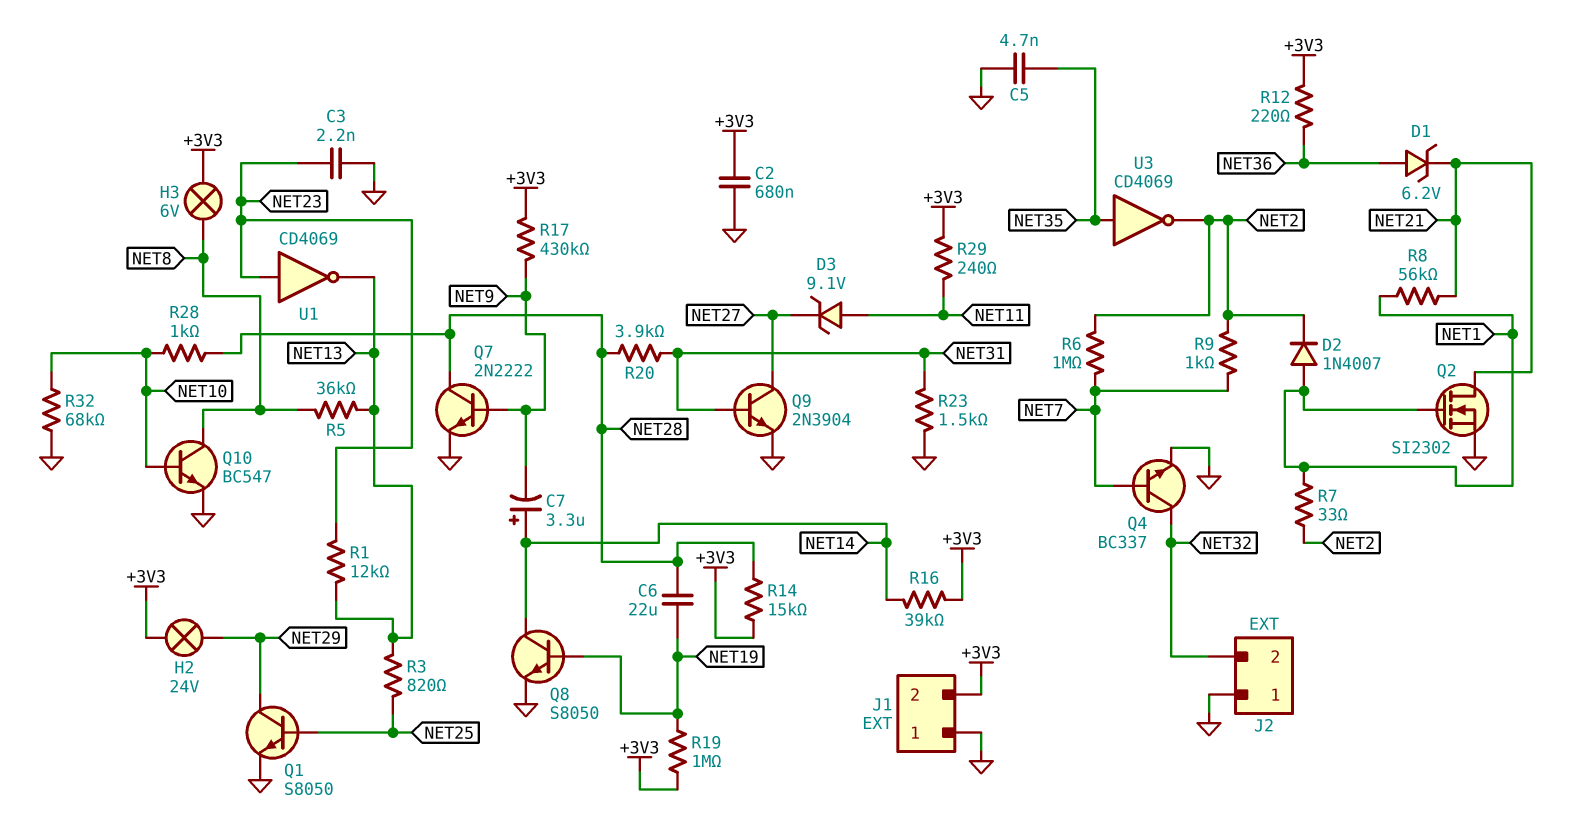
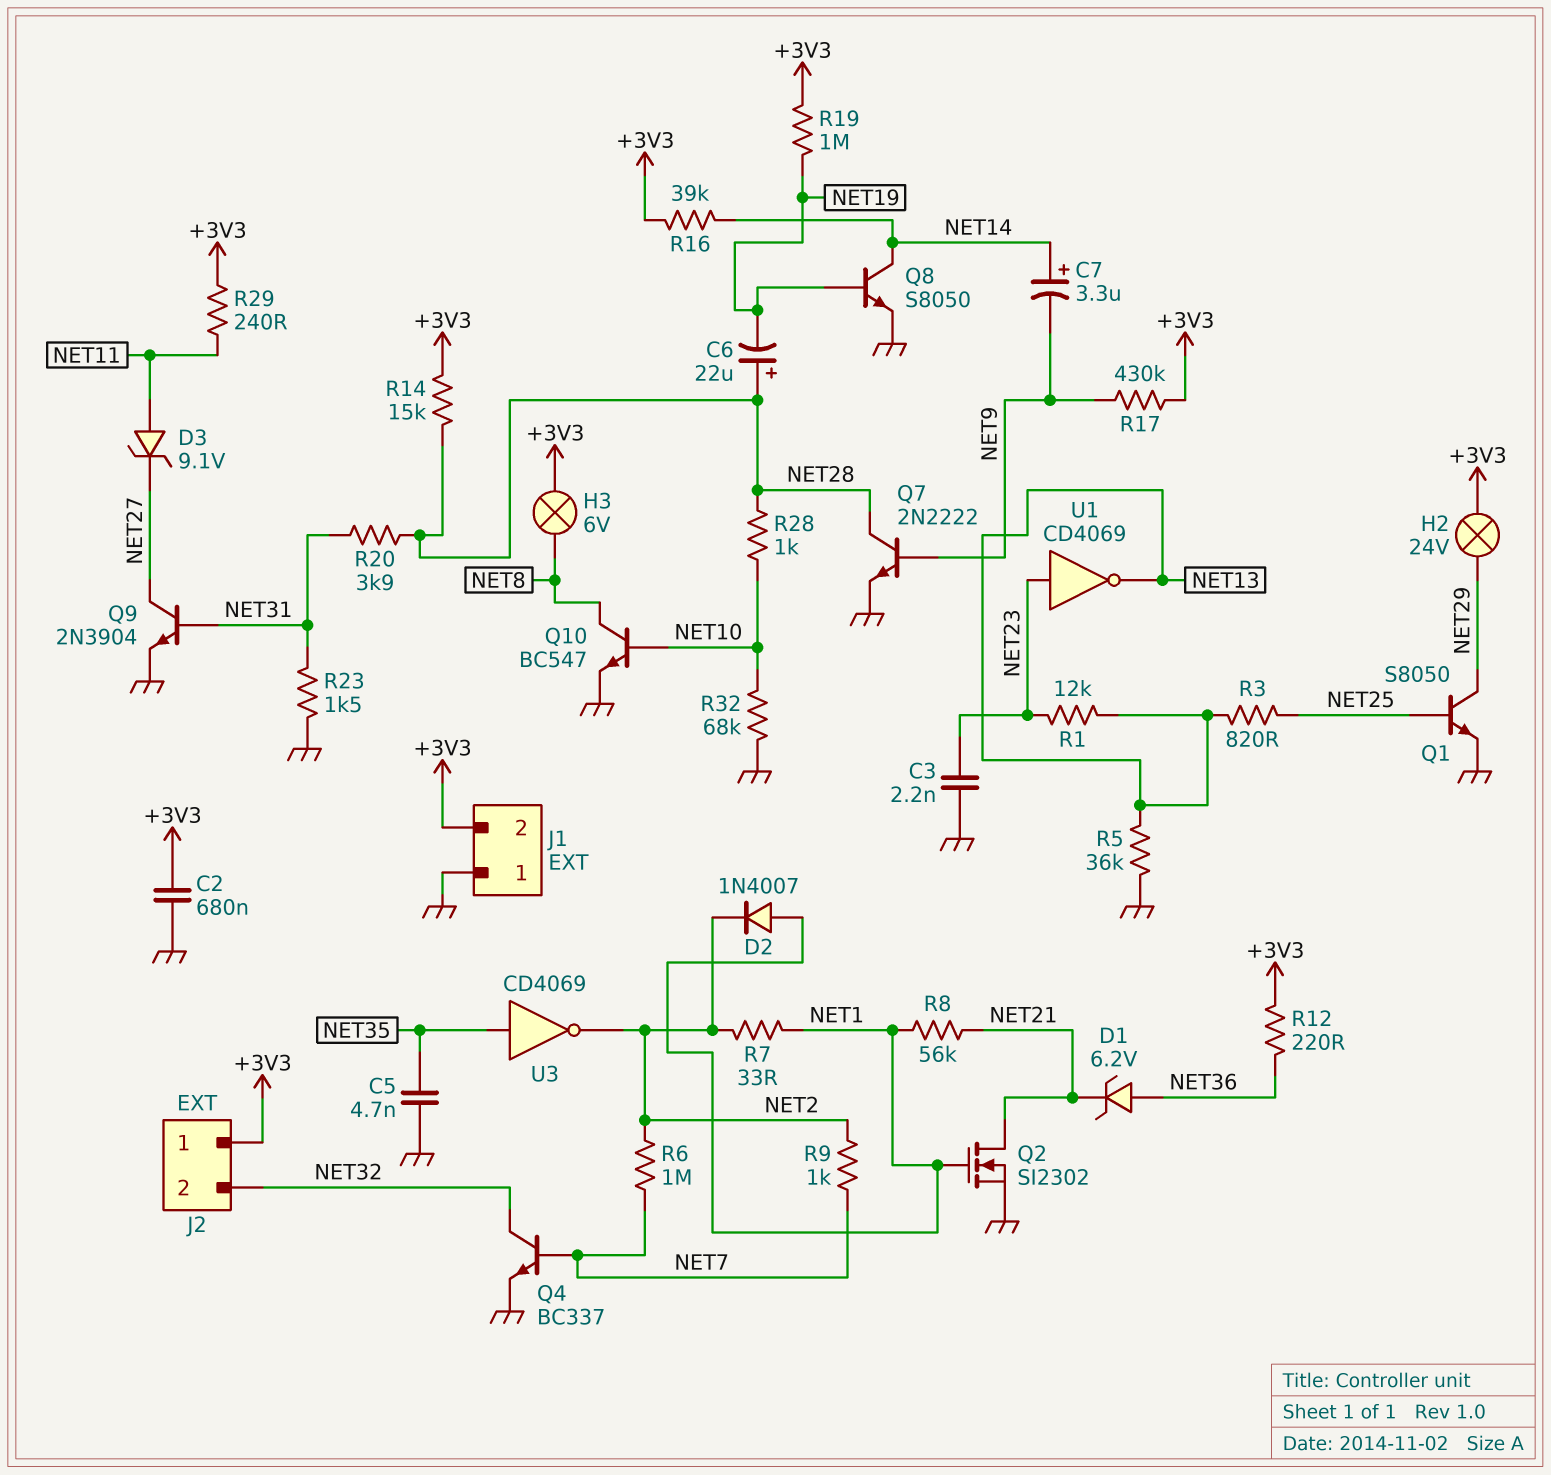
C6: 22uF (NET19, NET28) -> 22uF (plus NET28, minus NET19)
J2 pin 1: GND -> +3V3
R5: 36k (NET8, NET13) -> 36k (GND, NET13)

